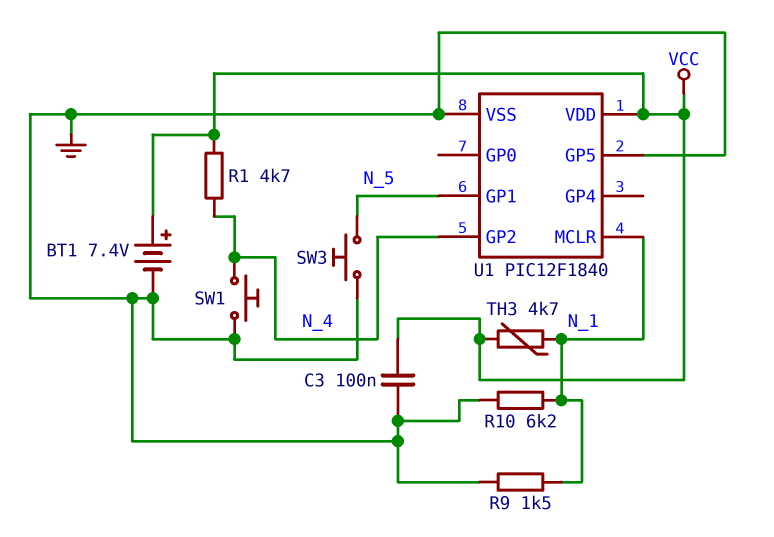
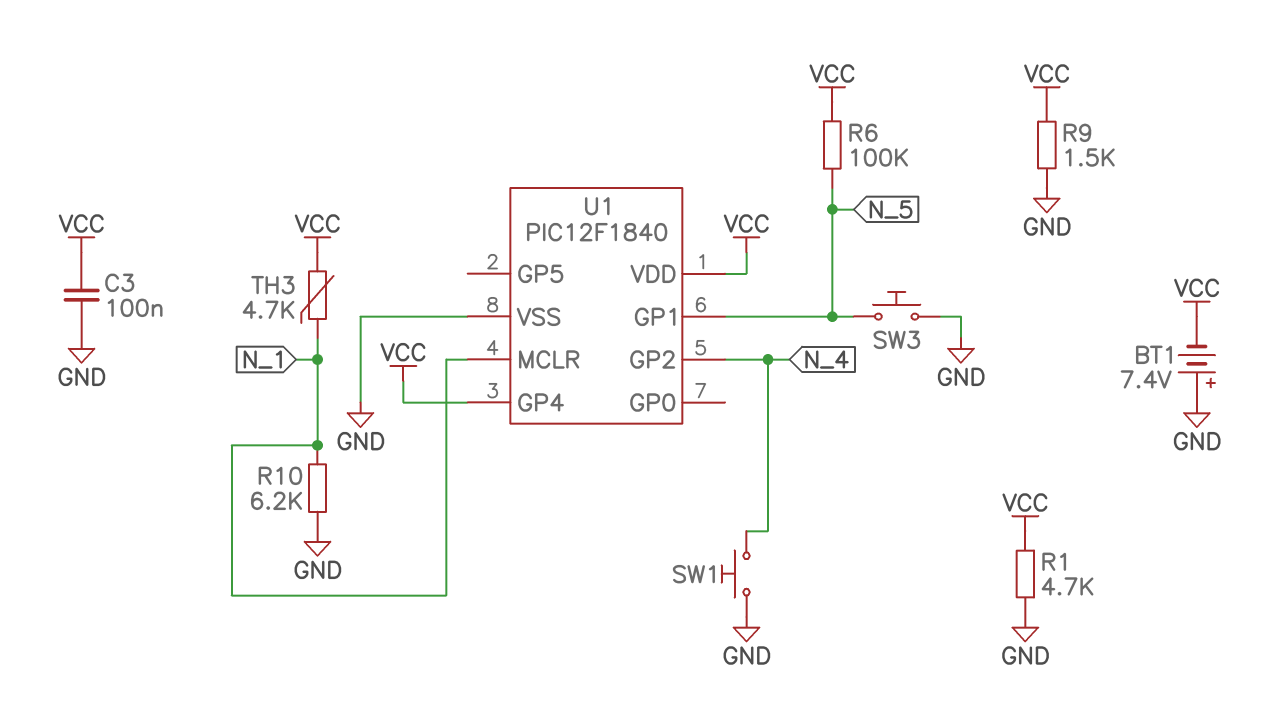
BT1: 7.4V (plus VCC, minus GND) -> 7.4V (plus GND, minus VCC)
R1: 4.7k (N_4, VCC) -> 4.7k (GND, VCC)
R6: none -> 100k (N_5, VCC)
R9: 1.5k (GND, N_1) -> 1.5k (GND, VCC)
U1 pin GP4: none -> VCC
U1 pin GP5: GND -> none

